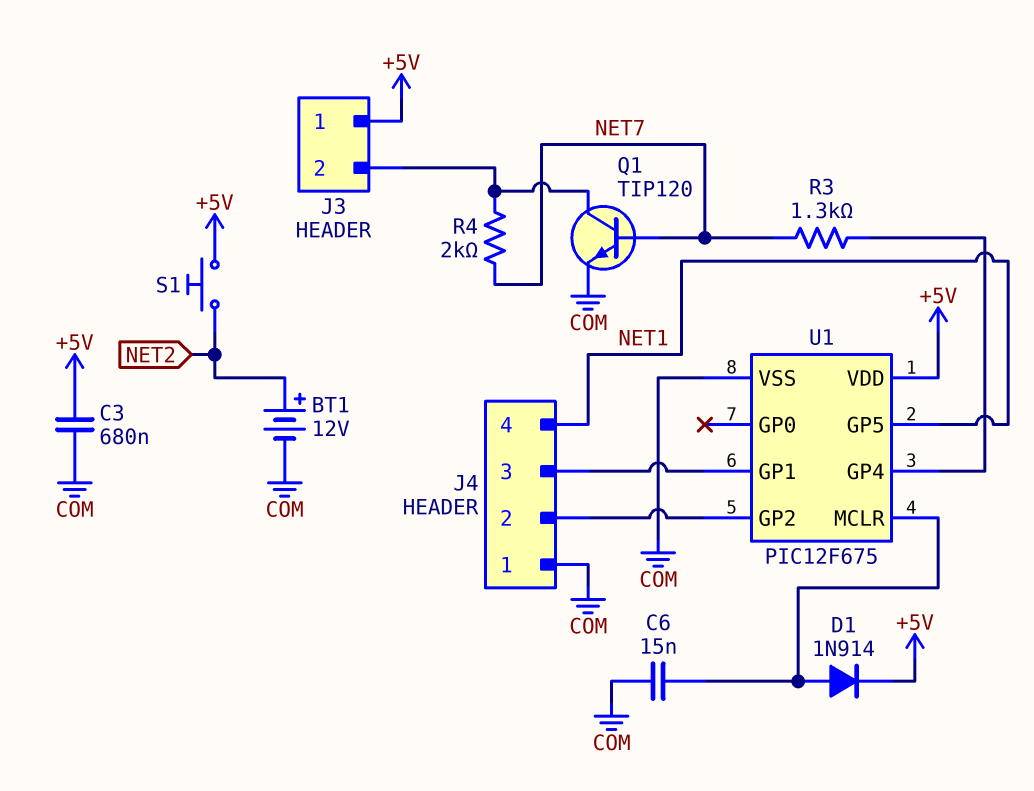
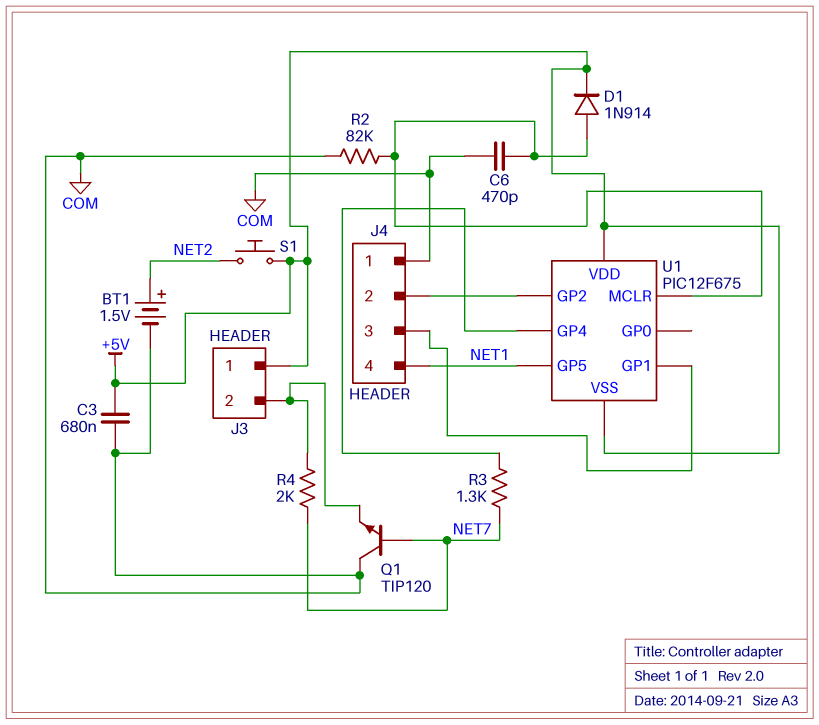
BT1: 12V (plus NET2, minus COM) -> 1.5V (plus NET2, minus COM)
C6: 15nF (COM, U1/MCLR) -> 470pF (COM, U1/MCLR)
Q1: NPN TIP120 (B NET7, C J3/2, E COM) -> NPN TIP120 (B NET7, C COM, E J3/2)
R2: none -> 82k (COM, U1/MCLR)
U1 pin VSS: COM -> +5V

